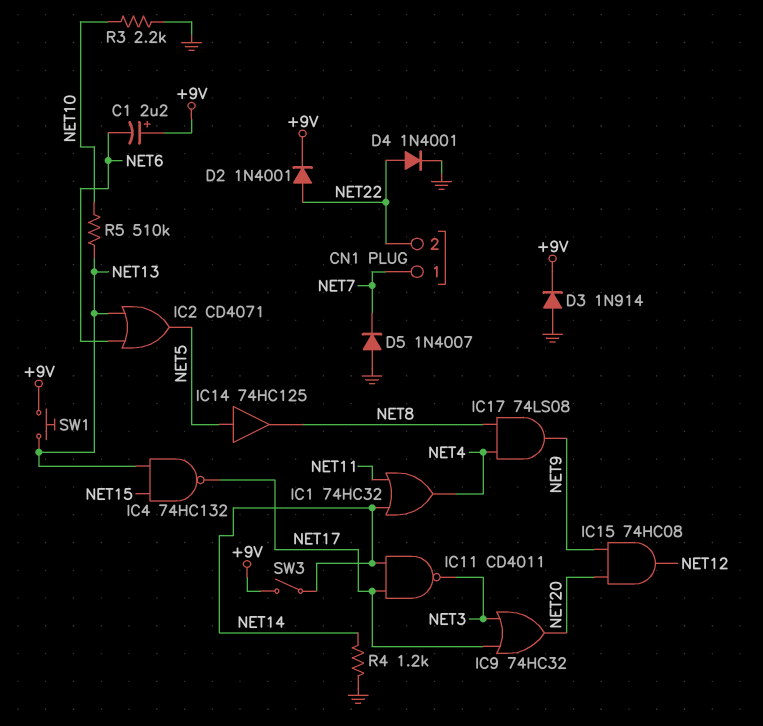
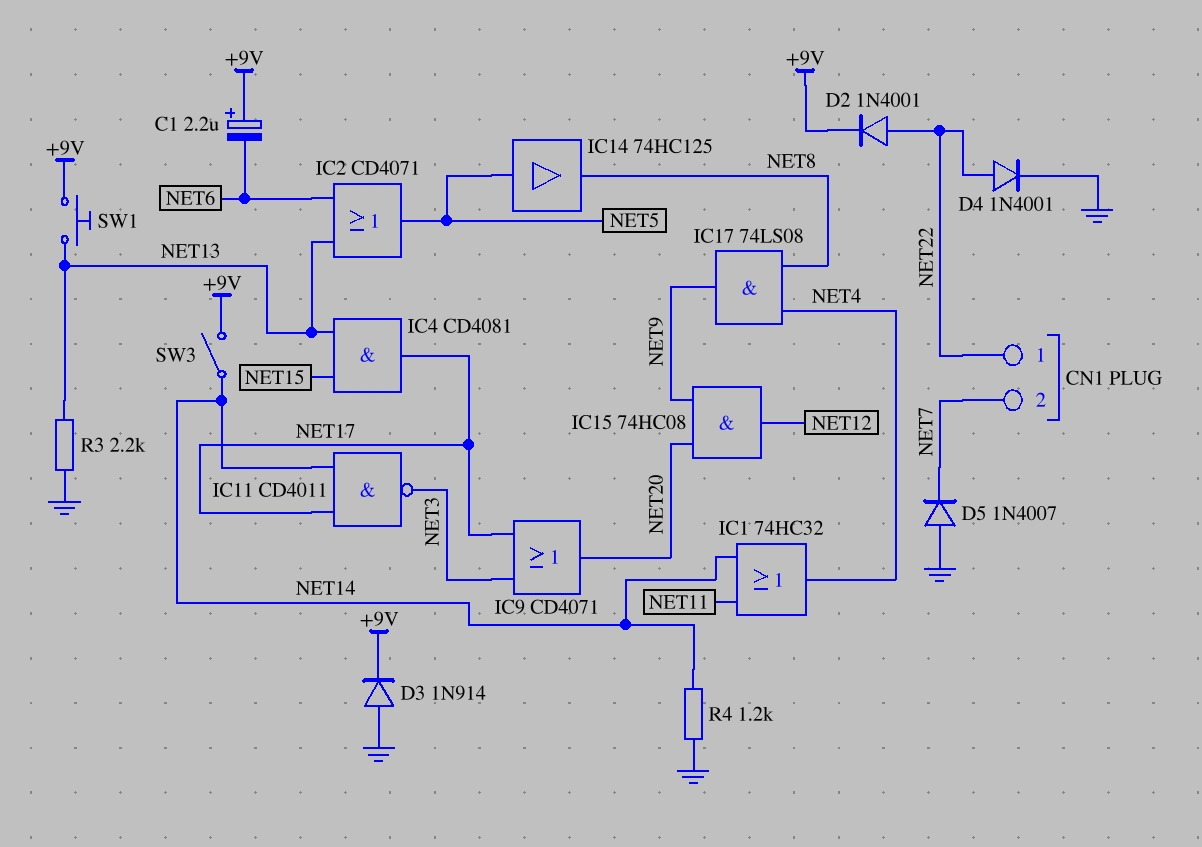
CN1 pin 1: NET7 -> NET22
CN1 pin 2: NET22 -> NET7
IC4: NAND 74HC132 (in NET13, in NET15, out NET17) -> AND CD4081 (in NET13, in NET15, out NET17)
IC9: OR 74HC32 (in NET3, in NET17, out NET20) -> OR CD4071 (in NET3, in NET17, out NET20)
R3: 2.2k (GND, NET10) -> 2.2k (GND, NET13)
R5: 510k (NET10, NET13) -> none

